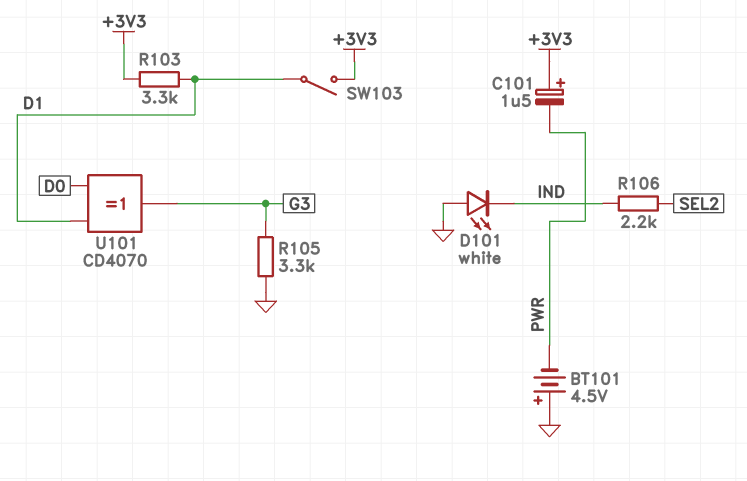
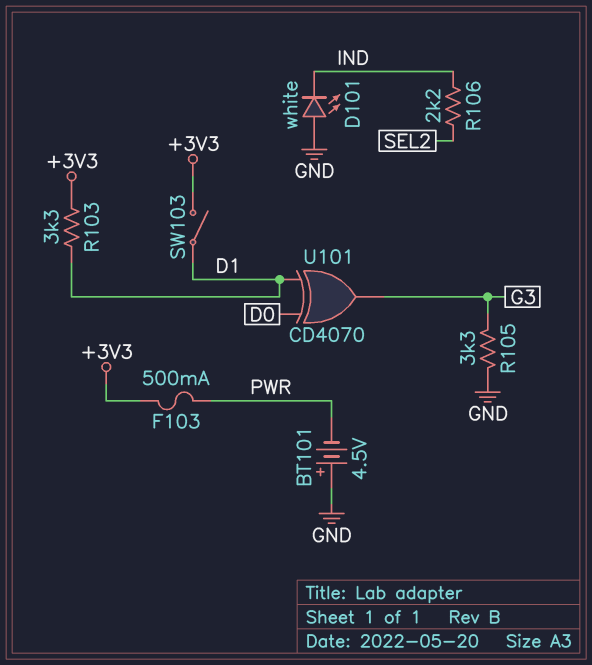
C101: 1.5uF (plus +3V3, minus PWR) -> none
F103: none -> 500mA (+3V3, PWR)

